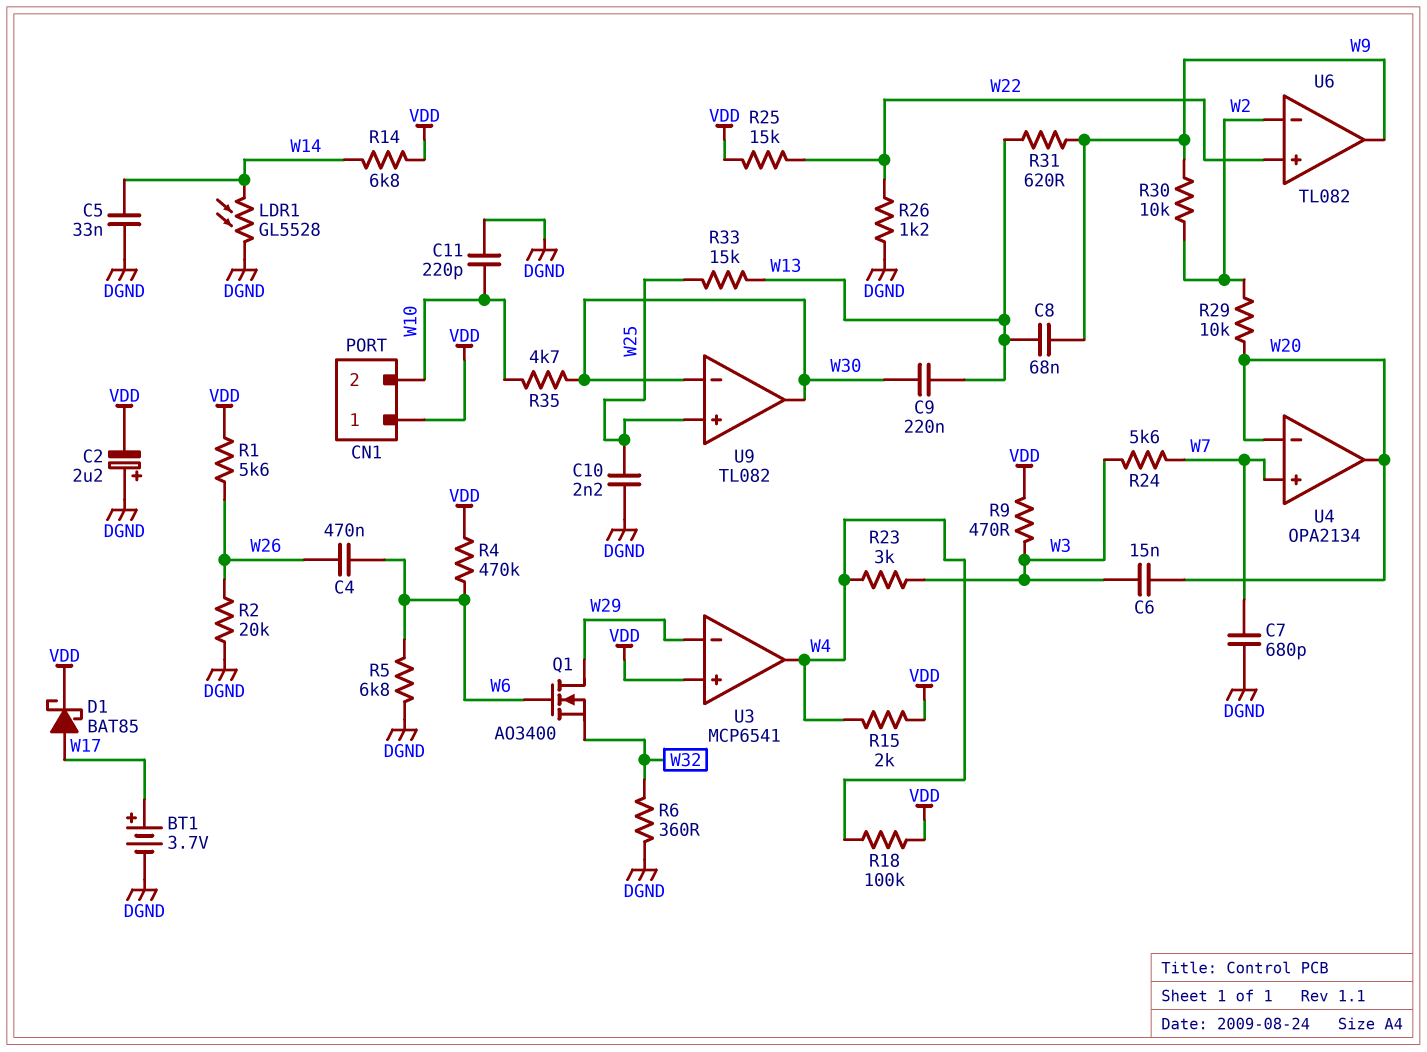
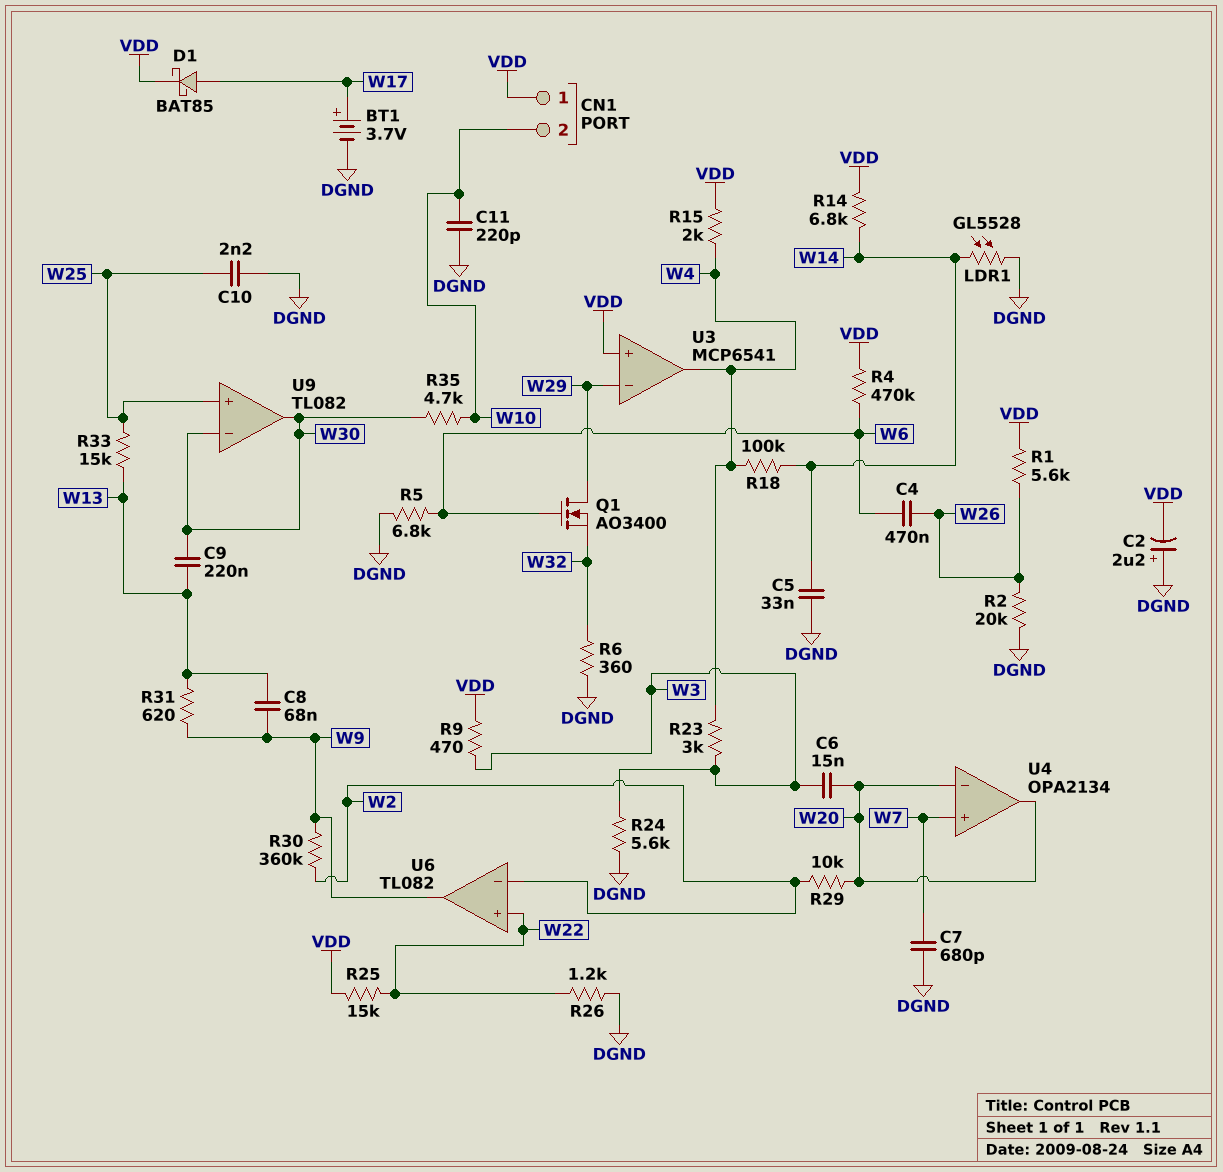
R18: 100k (VDD, W4) -> 100k (W4, W14)
R24: 5.6k (W3, W7) -> 5.6k (DGND, W3)
R30: 10k (W2, W9) -> 360k (W2, W9)

